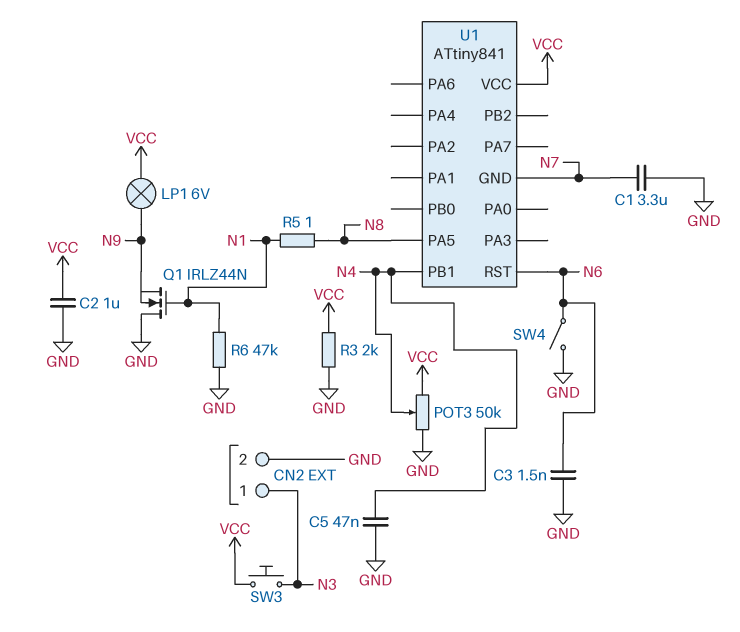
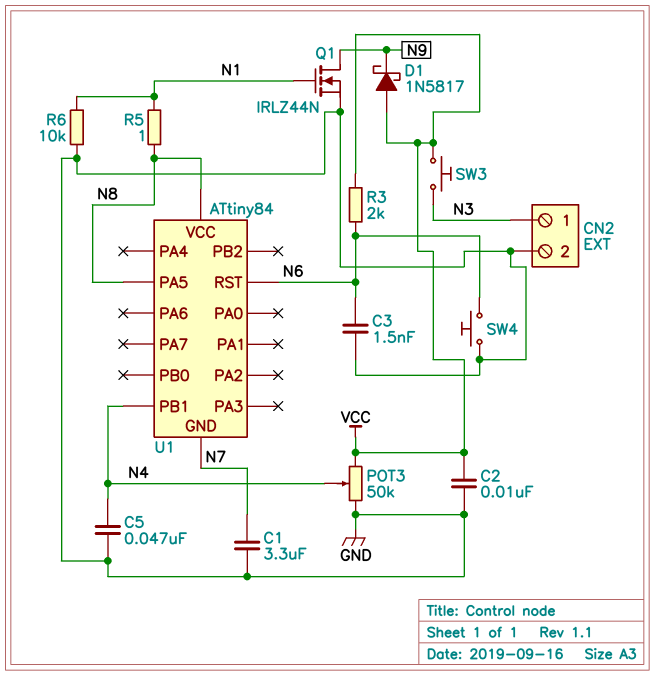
C2: 1uF (GND, VCC) -> 10nF (GND, VCC)
D1: none -> schottky 1N5817 (A VCC, K N9)
LP1: lamp 6V (N9, VCC) -> none
Q1: NMOS IRLZ44N (G N1, D GND, S N9) -> NMOS IRLZ44N (G N1, D N9, S GND)
R3: 2k (GND, VCC) -> 2k (N6, VCC)
R6: 47k (GND, N1) -> 10k (GND, N1)
SW4: switch (GND, N6) -> button (GND, N6)
U1: ATtiny841 -> ATtiny84
U1 pin VCC: VCC -> N8

